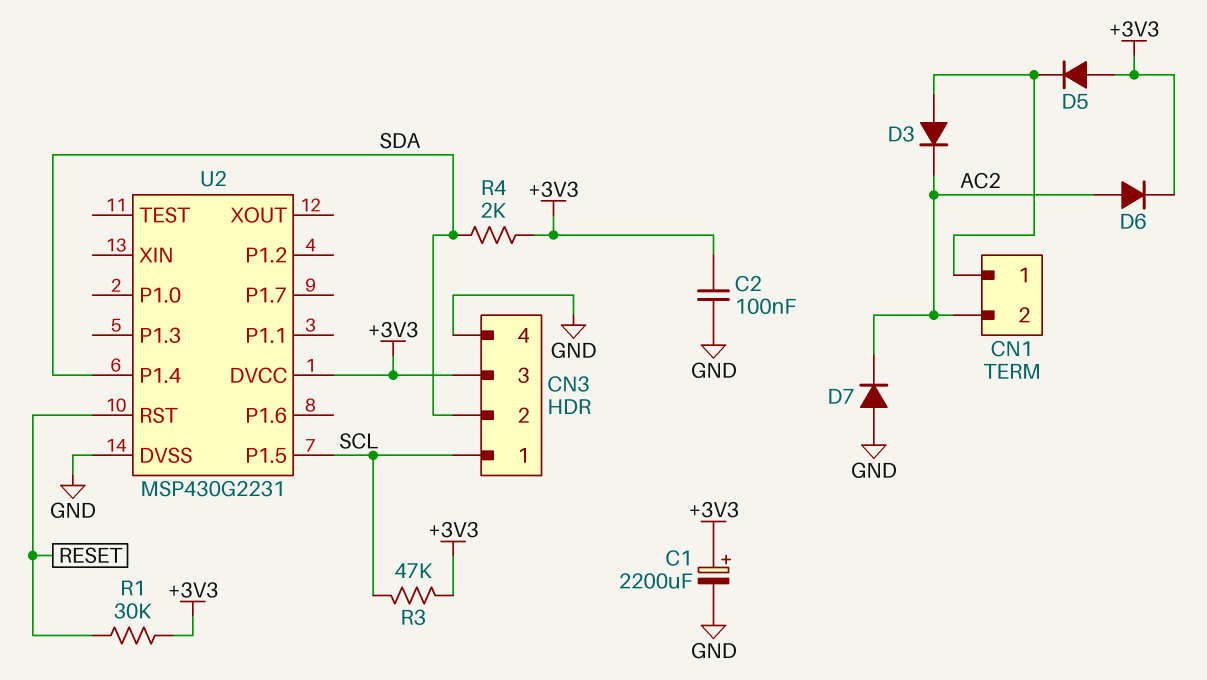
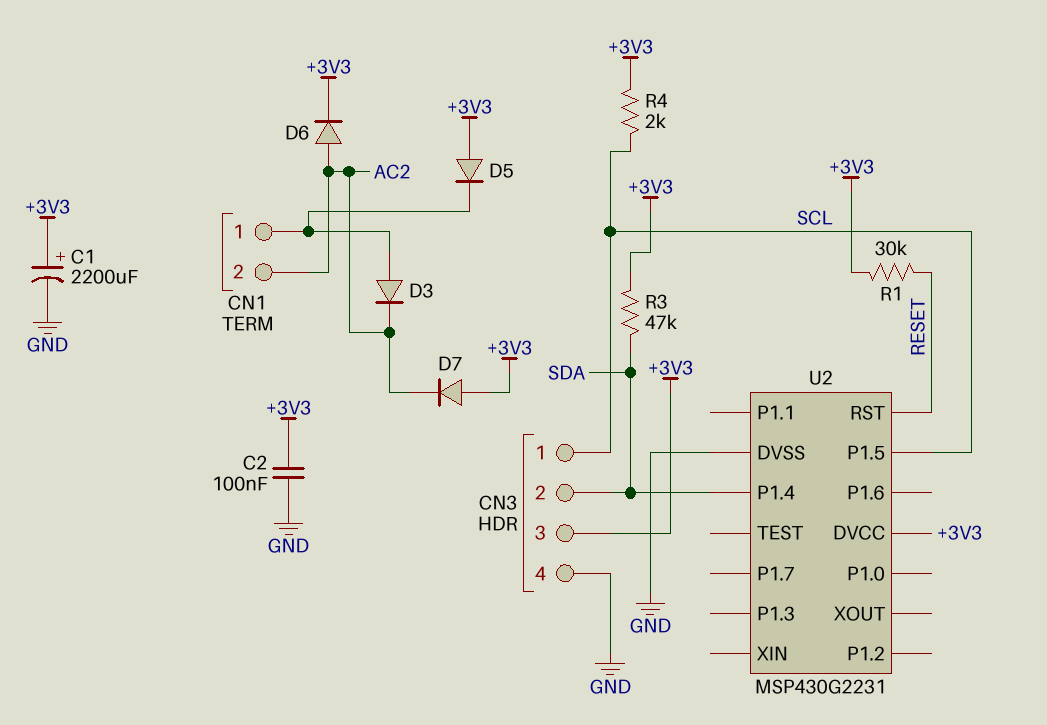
D7: diode (A GND, K AC2) -> diode (A +3V3, K AC2)
R3: 47k (+3V3, SCL) -> 47k (+3V3, SDA)
R4: 2k (+3V3, SDA) -> 2k (+3V3, SCL)

